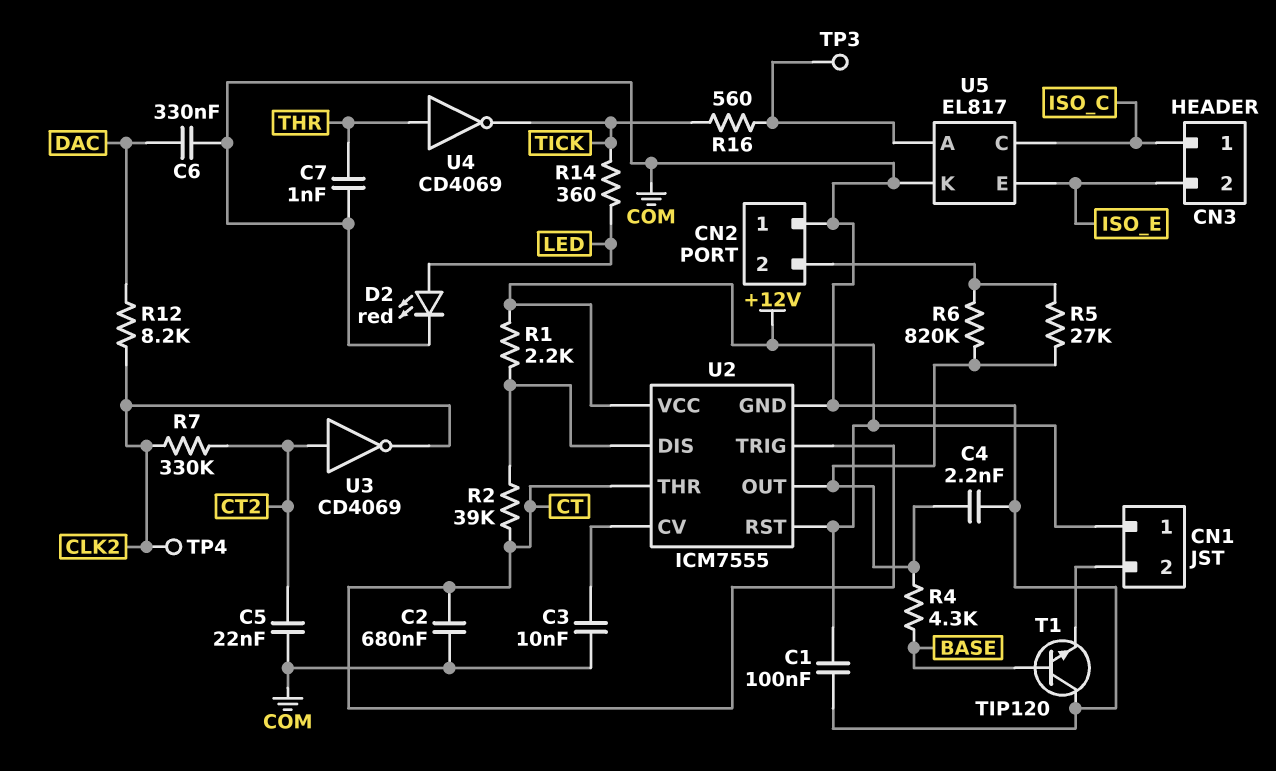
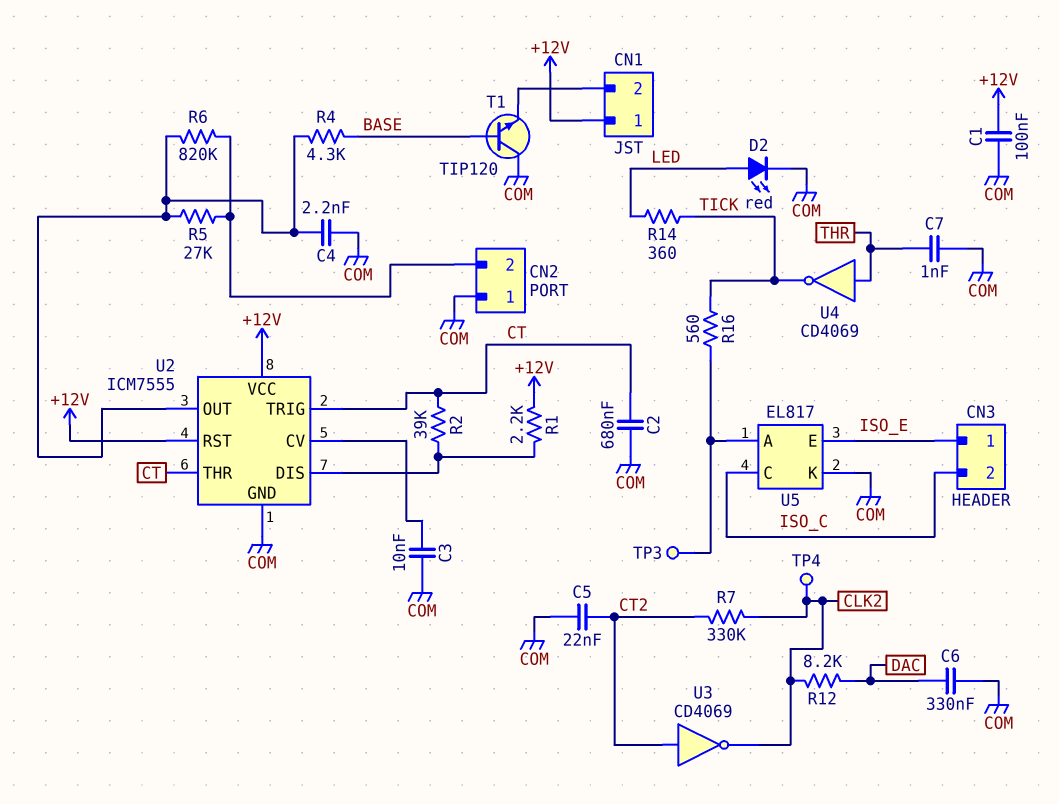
CN3 pin 1: ISO_C -> ISO_E
CN3 pin 2: ISO_E -> ISO_C

